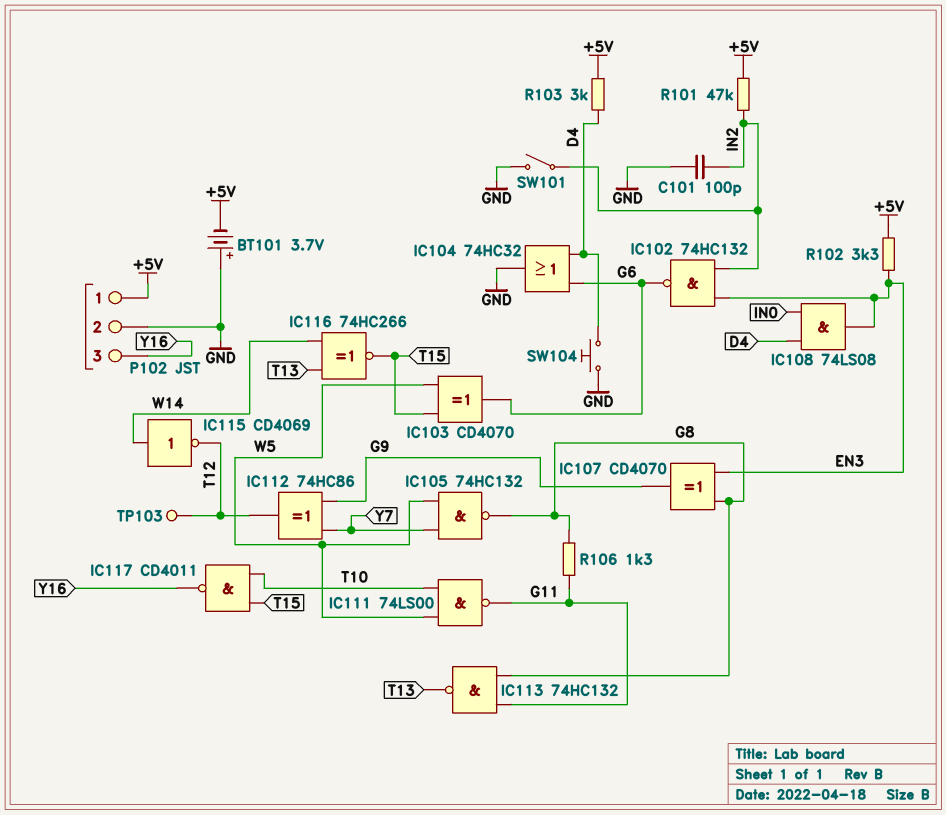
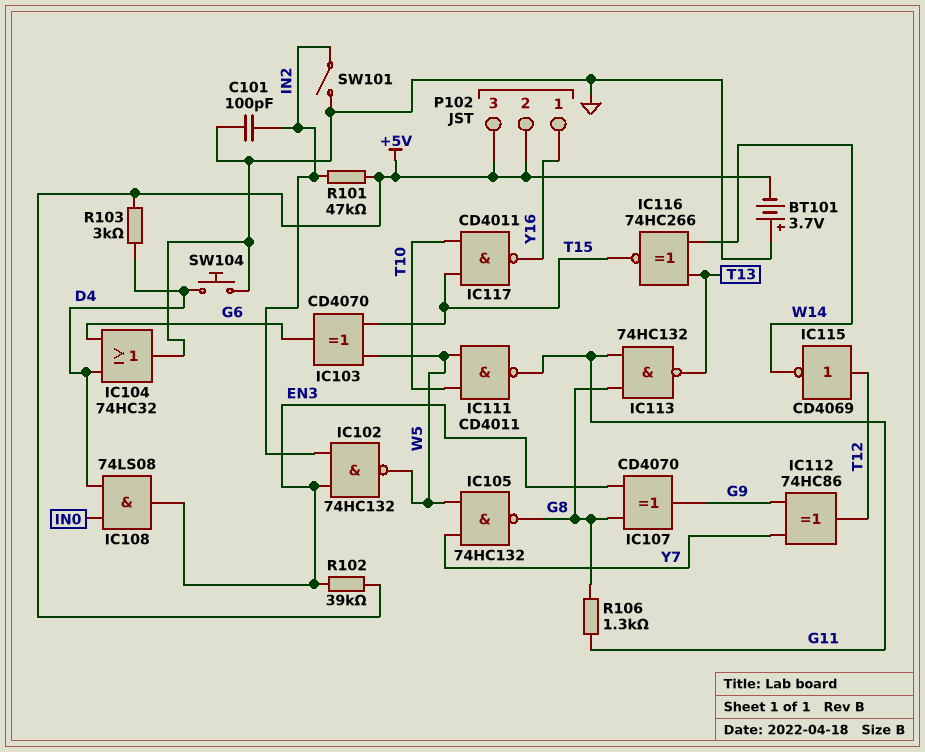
IC102: NAND 74HC132 (in EN3, in IN2, out G6) -> NAND 74HC132 (in EN3, in IN2, out W5)
IC111: NAND 74LS00 (in T10, in W5, out G11) -> NAND CD4011 (in T10, in W5, out G11)
IC115: NOT CD4069 (in W14, out T12) -> NOT CD4069 (in T12, out W14)
P102 pin 1: +5V -> Y16
P102 pin 2: GND -> +5V
P102 pin 3: Y16 -> +5V
R102: 3.3k (+5V, EN3) -> 39k (+5V, EN3)
TP103: test point (T12) -> none

